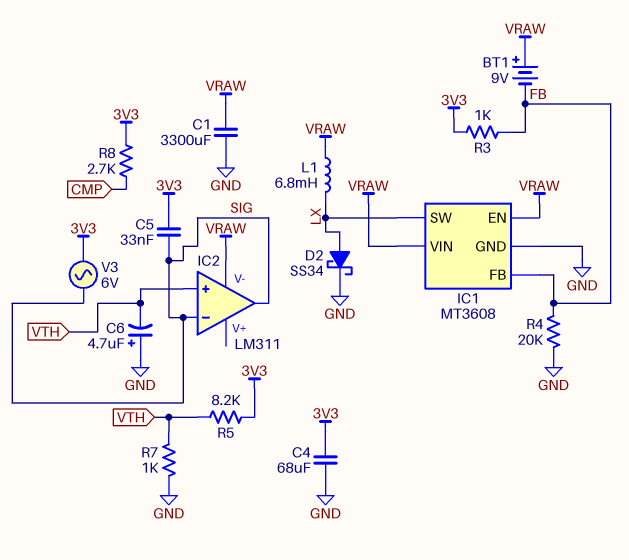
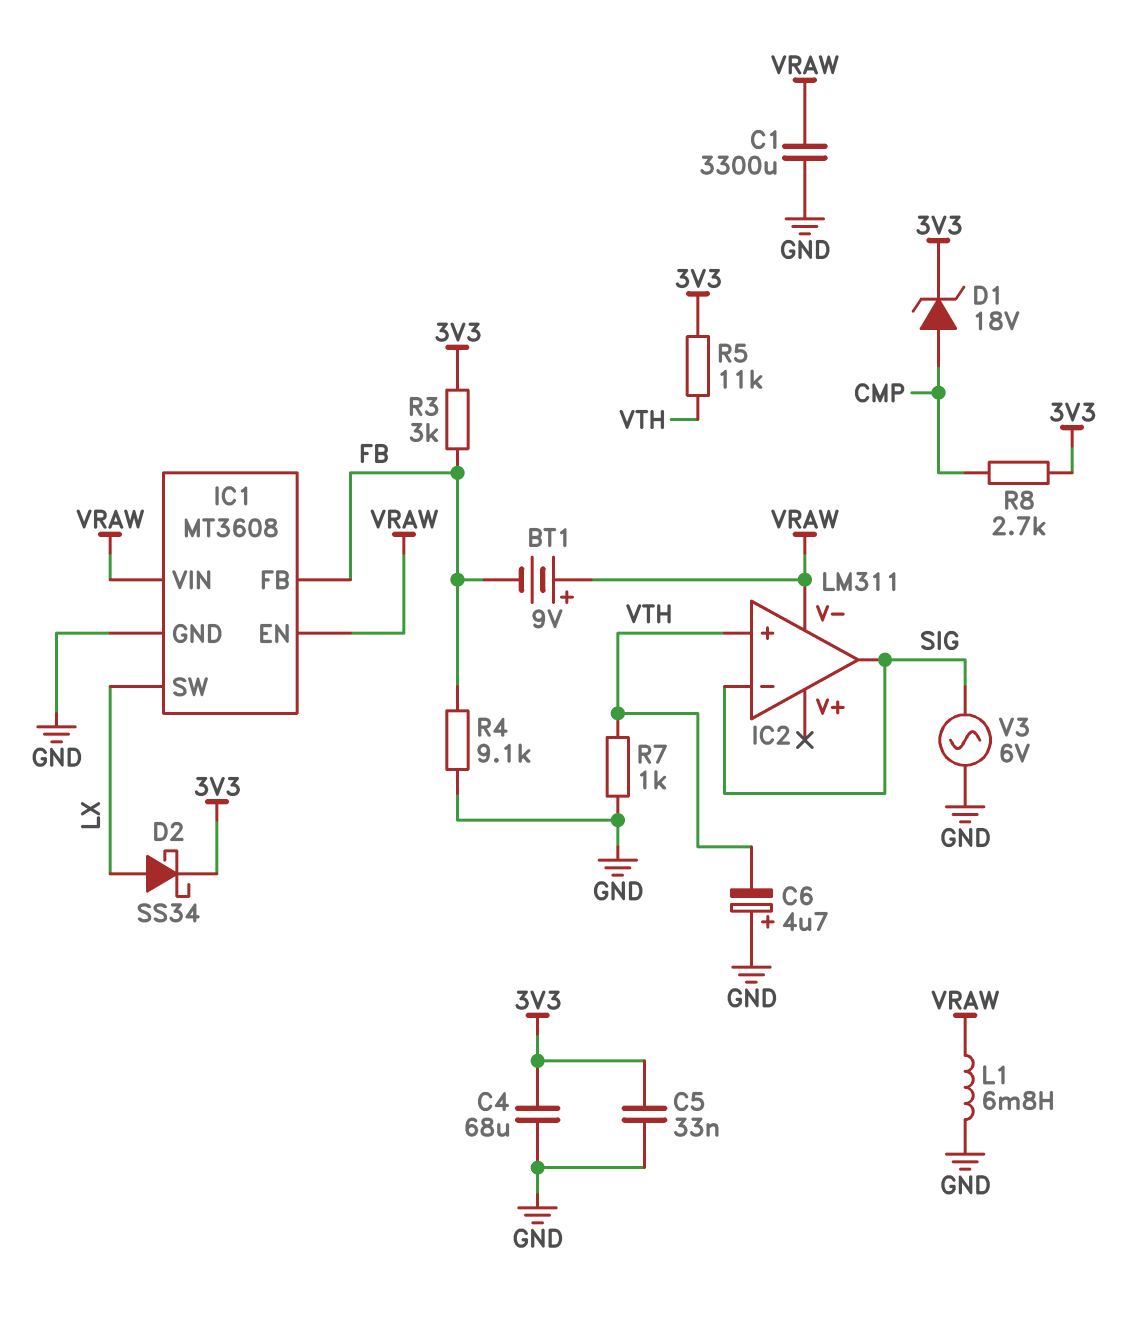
C5: 33nF (3V3, SIG) -> 33nF (3V3, GND)
D1: none -> zener 18V (A CMP, K 3V3)
D2: schottky SS34 (A LX, K GND) -> schottky SS34 (A LX, K 3V3)
L1: 6.8mH (LX, VRAW) -> 6.8mH (GND, VRAW)
R3: 1k (3V3, FB) -> 3k (3V3, FB)
R4: 20k (FB, GND) -> 9.1k (FB, GND)
R5: 8.2k (3V3, VTH) -> 11k (3V3, VTH)
V3: AC 6V (3V3, SIG) -> AC 6V (GND, SIG)

